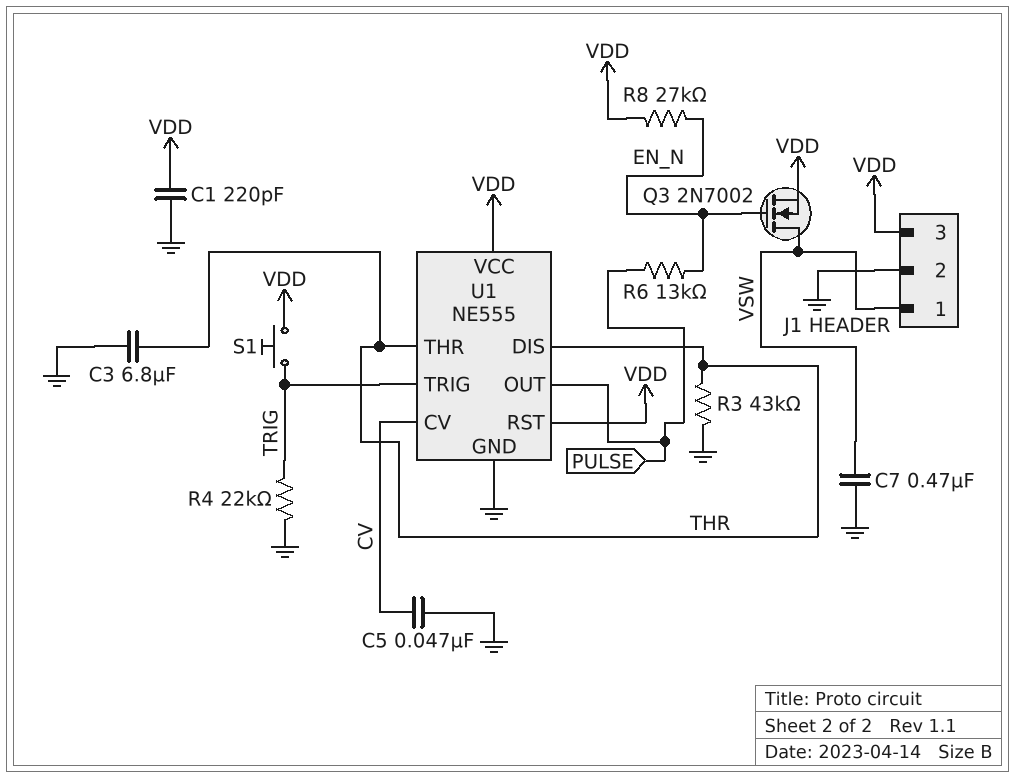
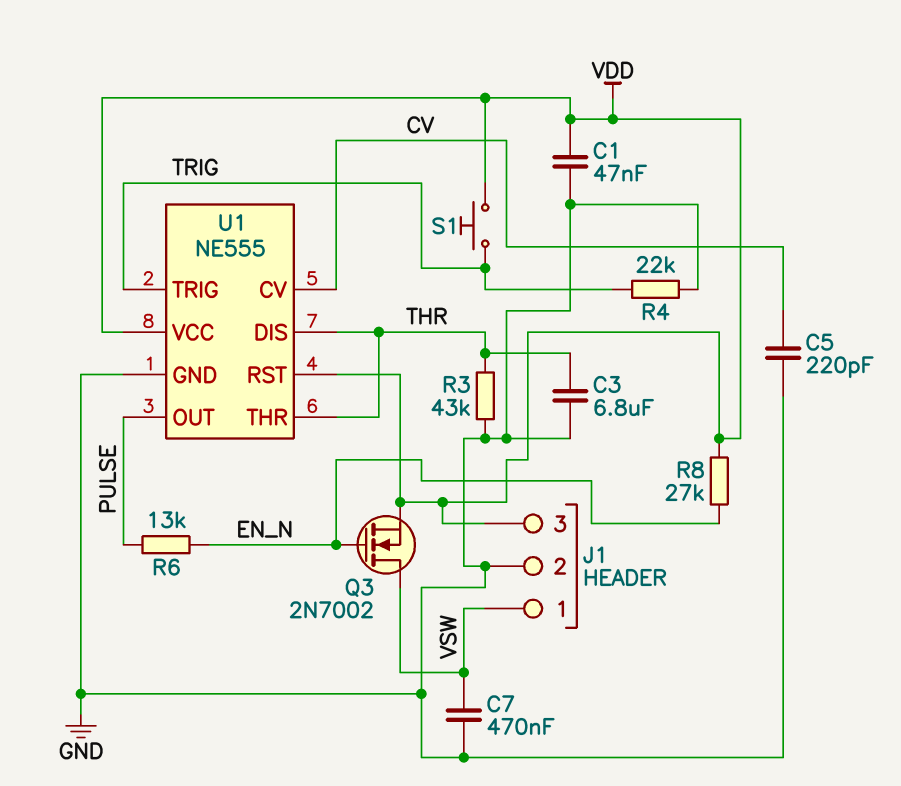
C1: 220pF (GND, VDD) -> 47nF (GND, VDD)
C5: 47nF (CV, GND) -> 220pF (CV, GND)

